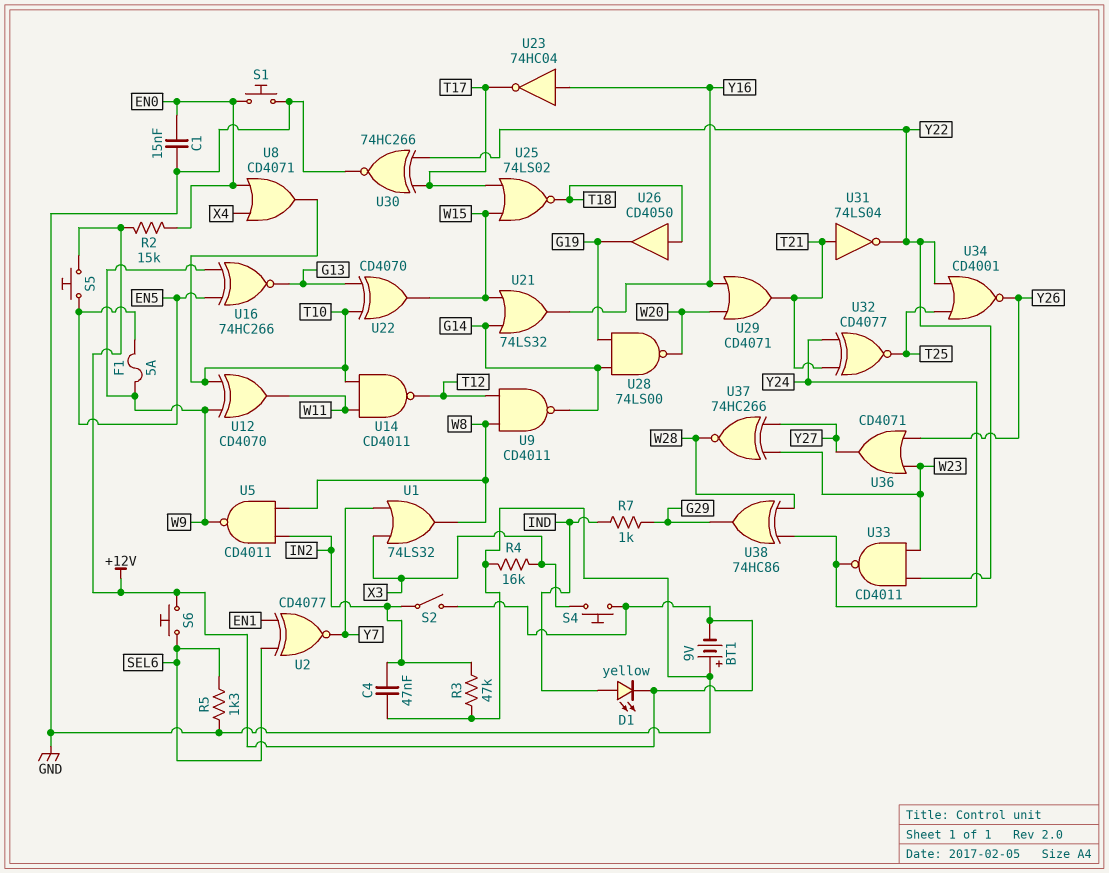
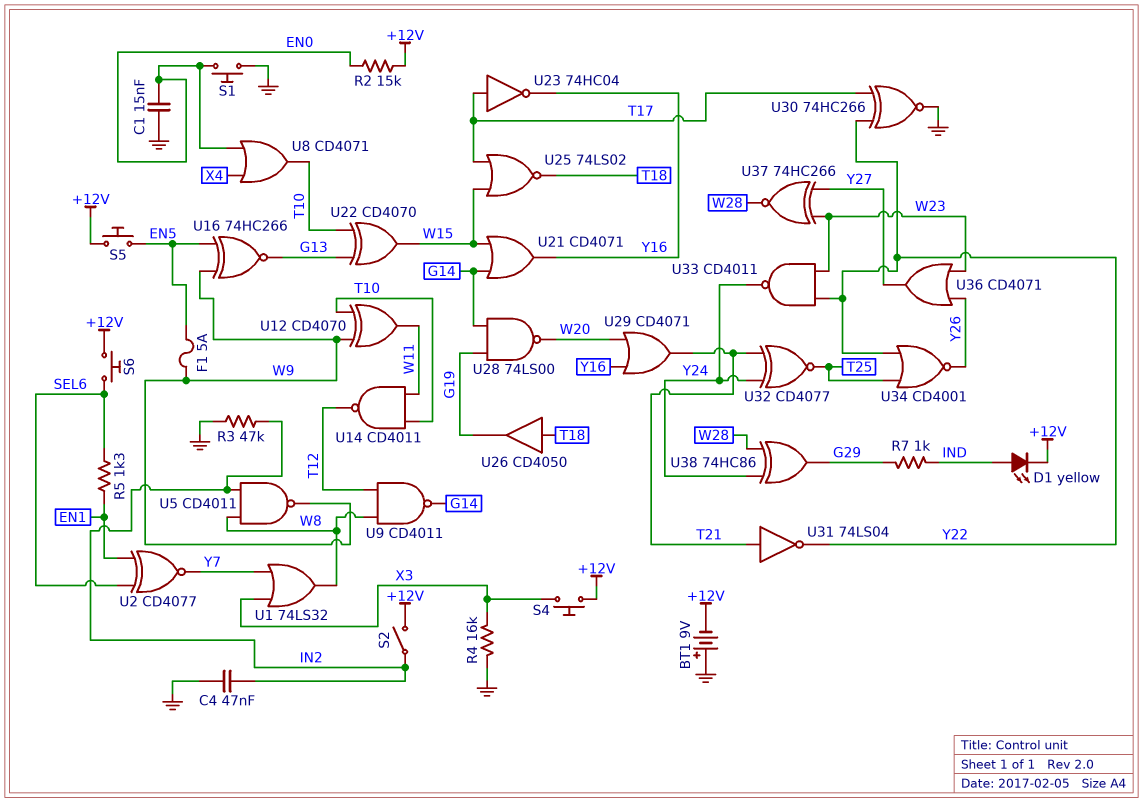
R5: 1.3k (GND, SEL6) -> 1.3k (EN1, SEL6)
U21: OR 74LS32 (in G14, in W15, out Y16) -> OR CD4071 (in G14, in W15, out Y16)
U23: NOT 74HC04 (in Y16, out T17) -> NOT 74HC04 (in T17, out Y16)

